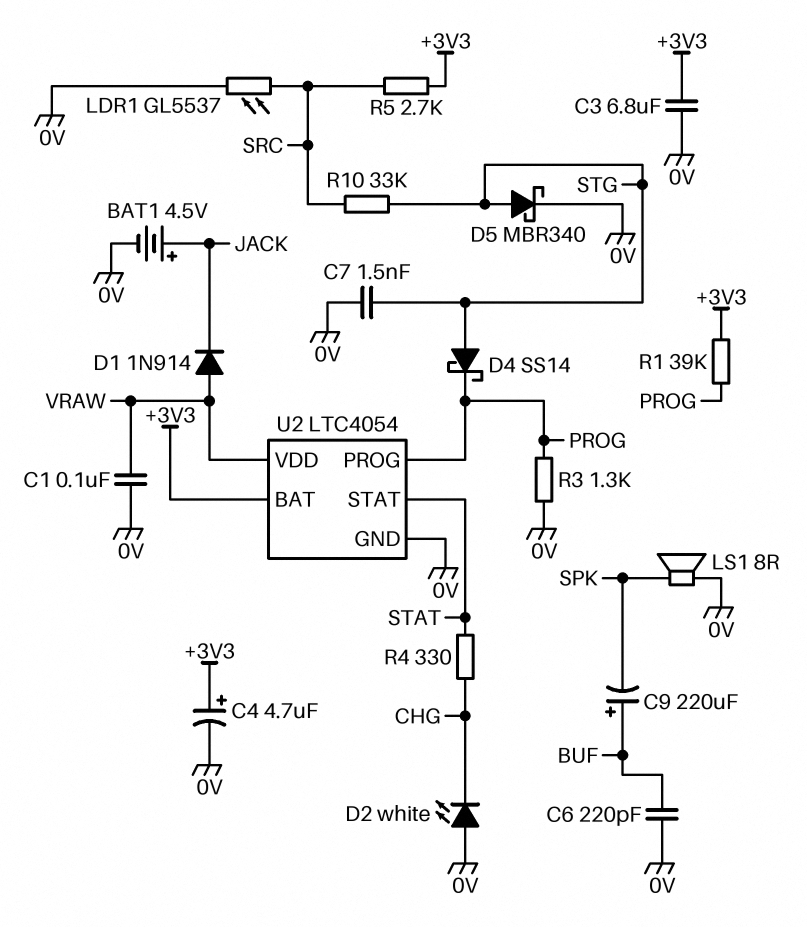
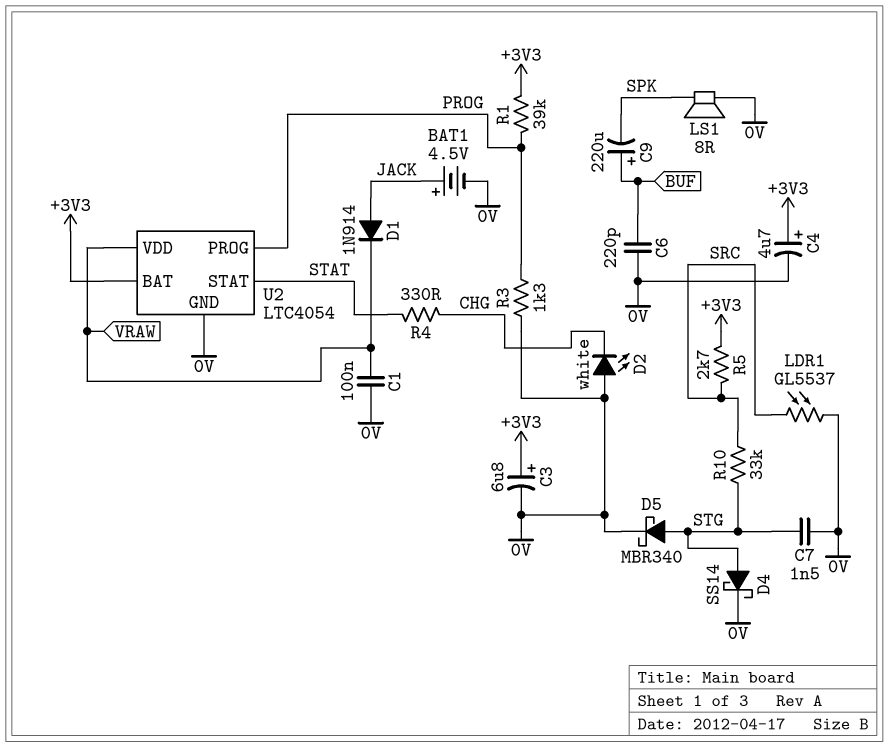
C3: 6.8uF (+3V3, 0V) -> 6.8uF (plus +3V3, minus 0V)
D1: diode 1N914 (A VRAW, K JACK) -> diode 1N914 (A JACK, K VRAW)
D4: schottky SS14 (A STG, K PROG) -> schottky SS14 (A STG, K 0V)

